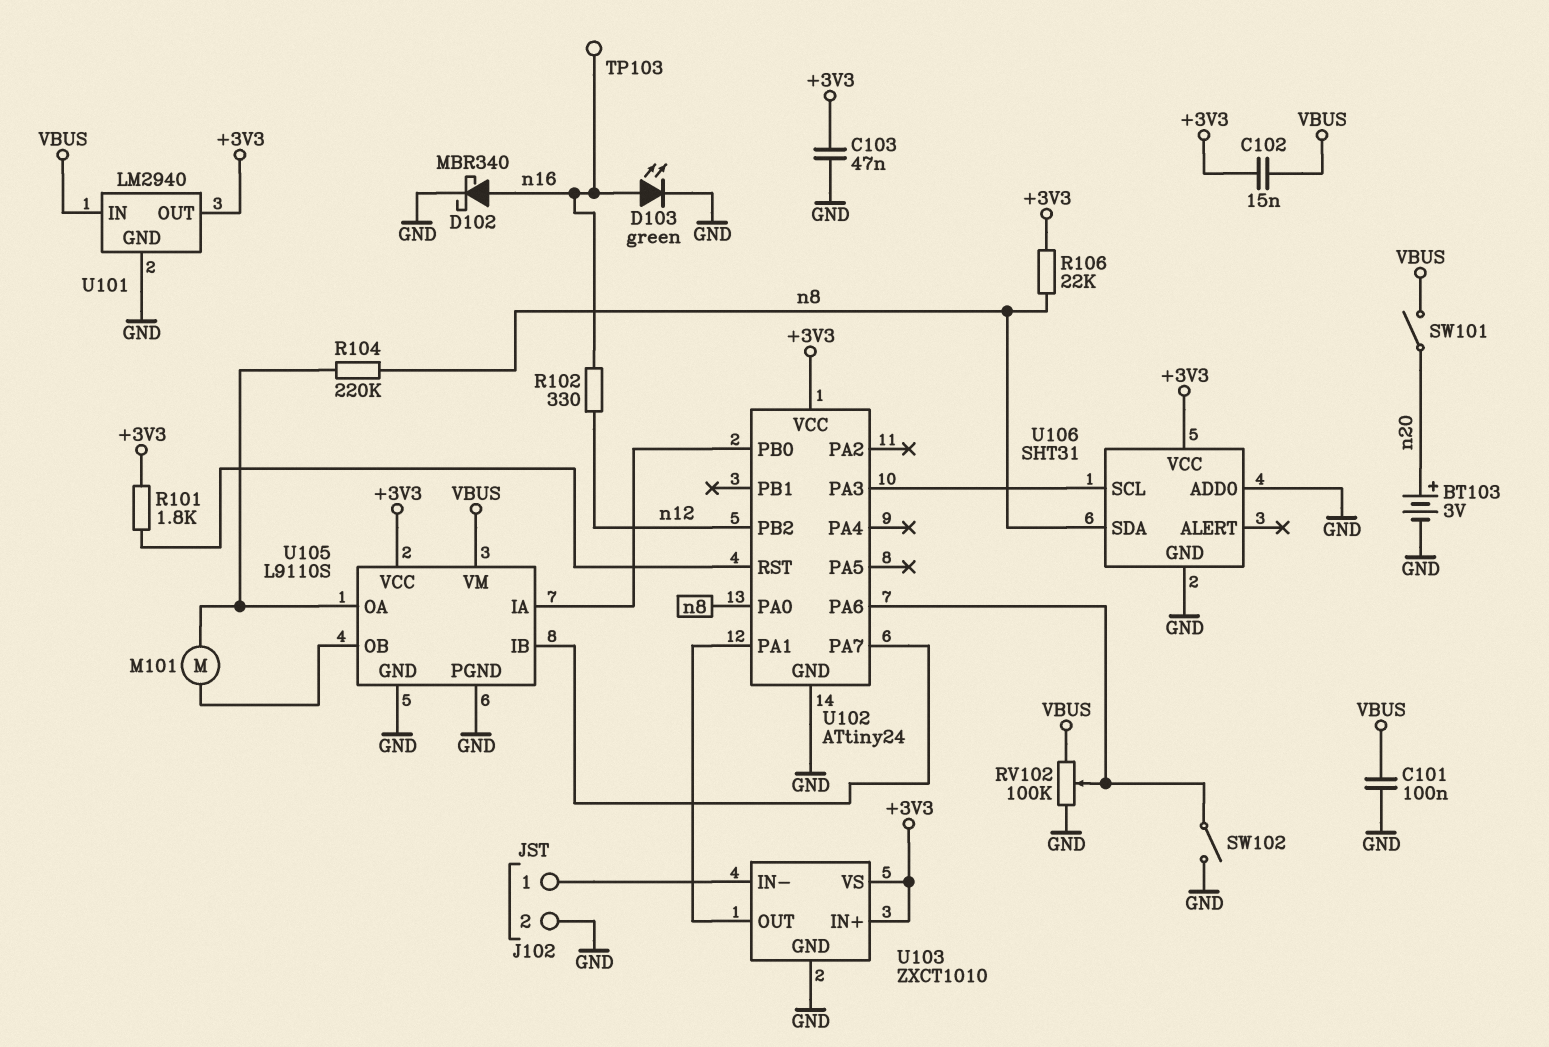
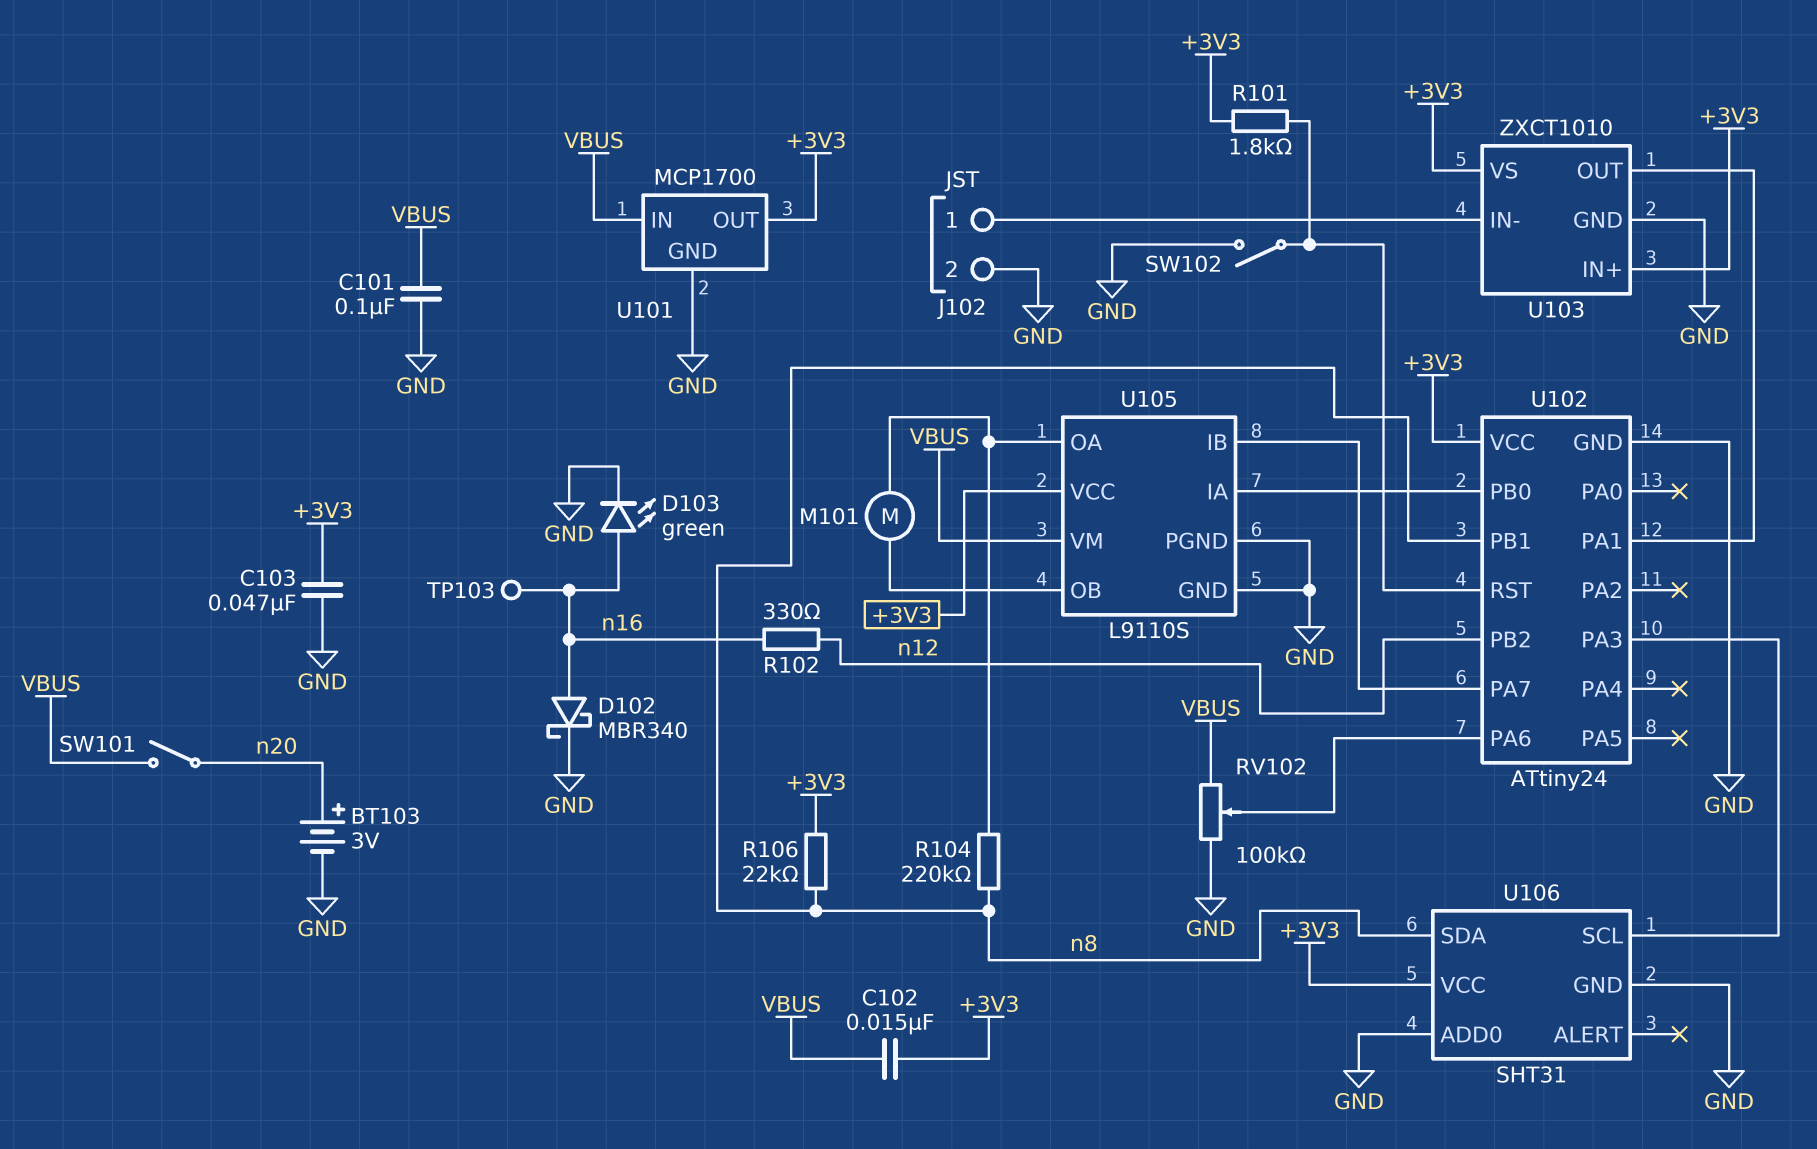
SW102: switch (GND, U102/PA6) -> switch (GND, U102/RST)
U101: LM2940 -> MCP1700
U102 pin PA0: n8 -> none
U102 pin PB1: none -> n8

